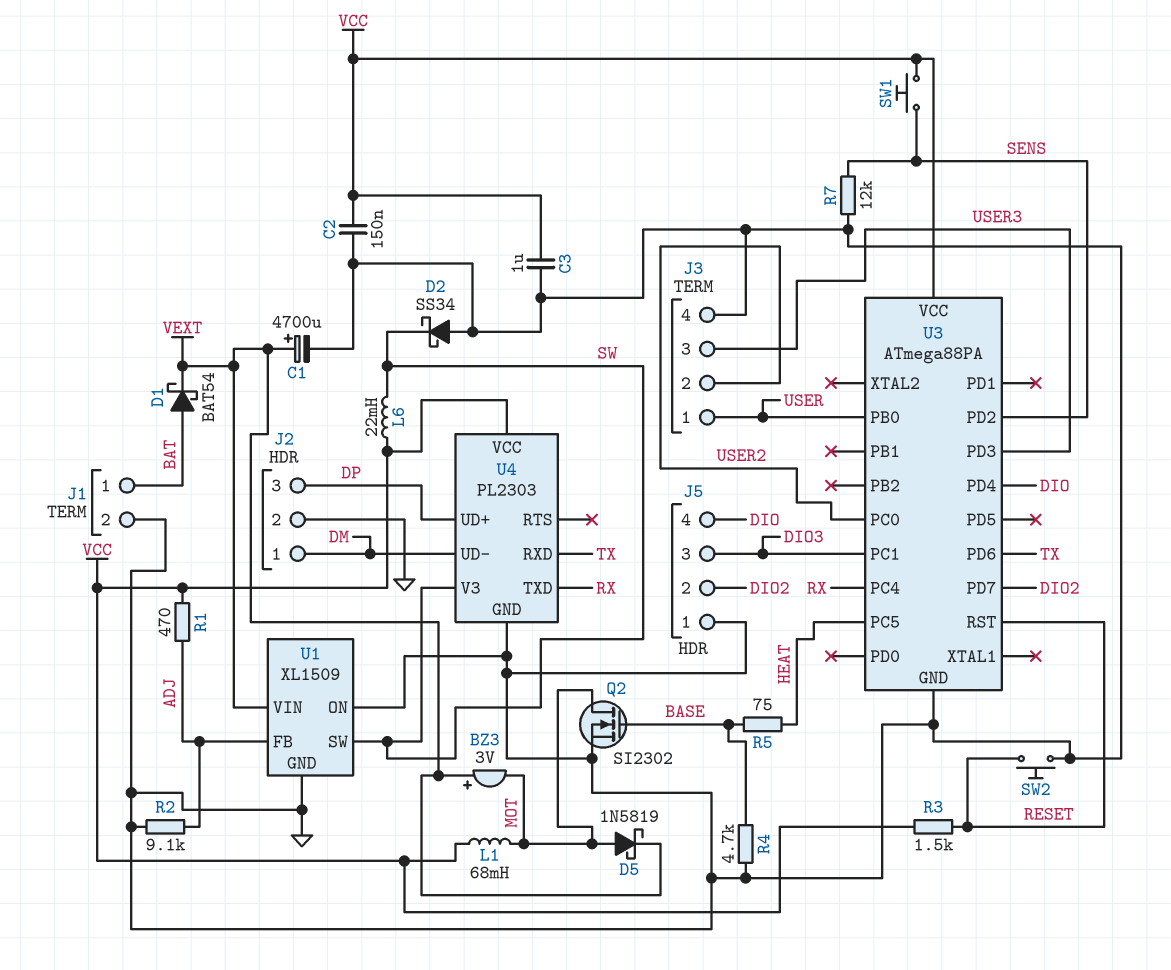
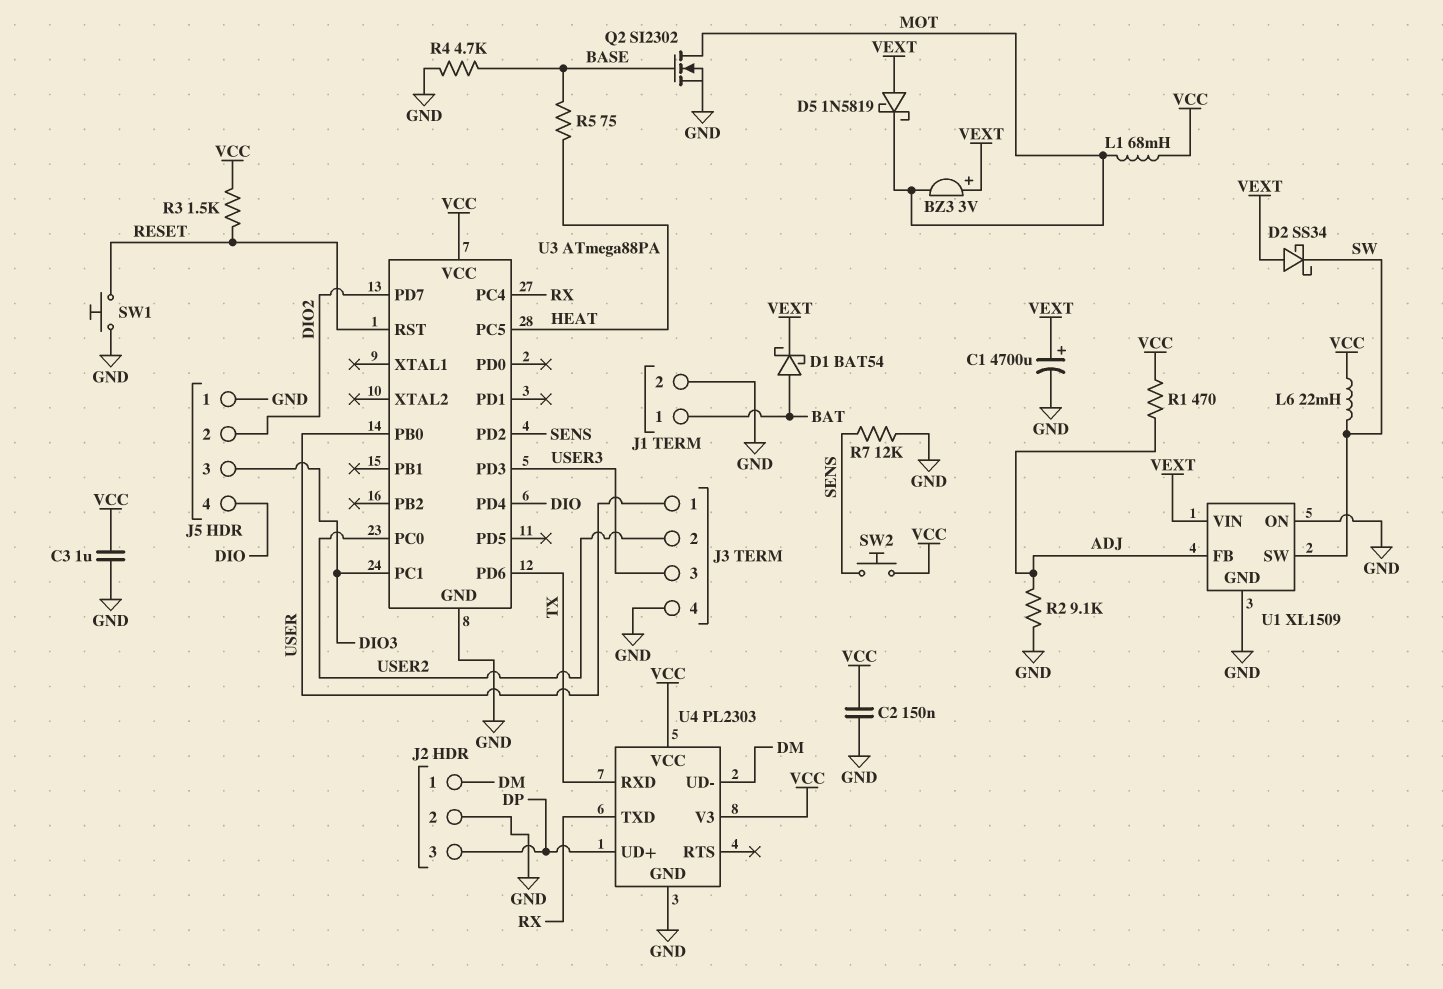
D2: schottky SS34 (A GND, K SW) -> schottky SS34 (A VEXT, K SW)
D5: schottky 1N5819 (A MOT, K VEXT) -> schottky 1N5819 (A VEXT, K MOT)
SW1: button (SENS, VCC) -> button (GND, RESET)
SW2: button (GND, RESET) -> button (SENS, VCC)
U4 pin V3: SW -> VCC

